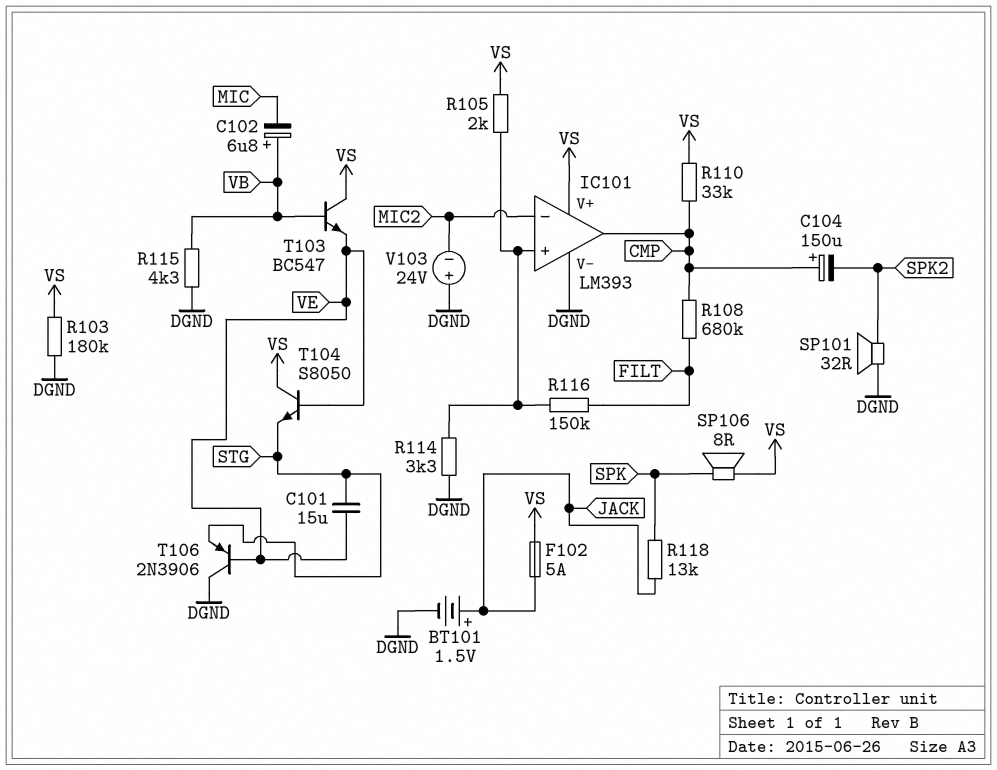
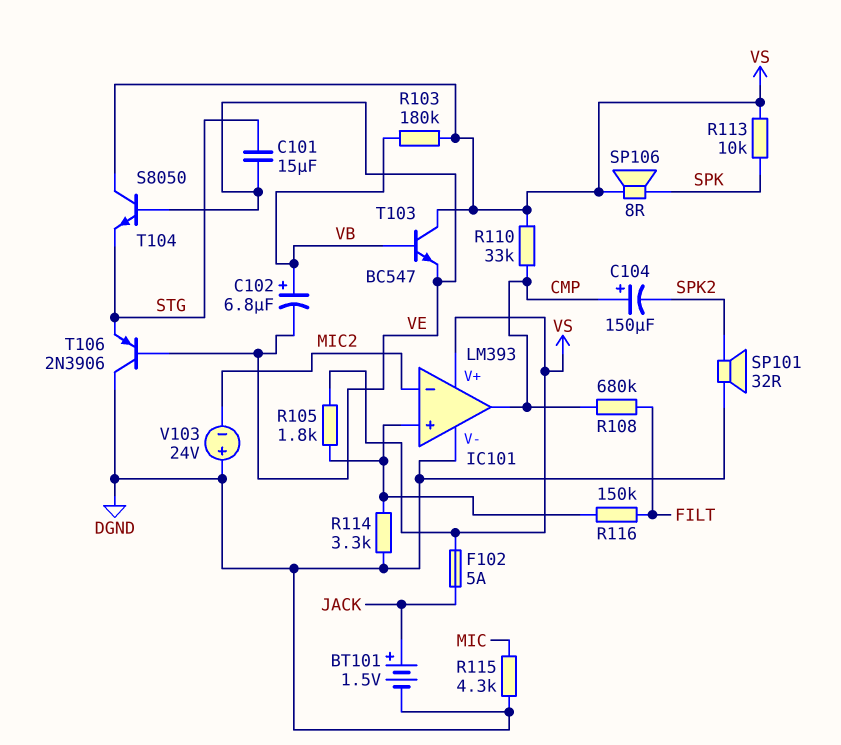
C102: 6.8uF (plus VB, minus MIC) -> 6.8uF (plus VB, minus VE)
R103: 180k (DGND, VS) -> 180k (VB, VS)
R105: 2k (IC101/in+, VS) -> 1.8k (IC101/in+, VS)
R113: none -> 10k (SPK, VS)
R115: 4.3k (DGND, VB) -> 4.3k (DGND, MIC)
R118: 13k (JACK, SPK) -> none

